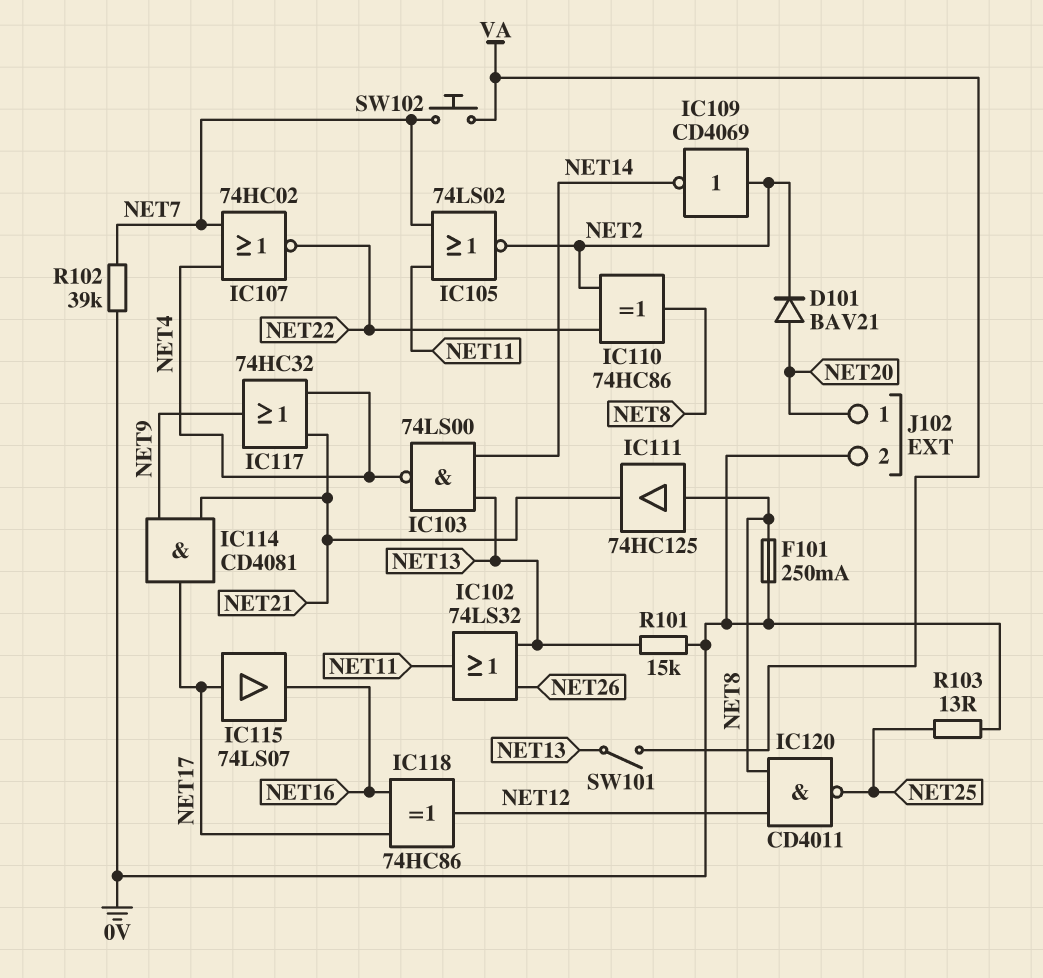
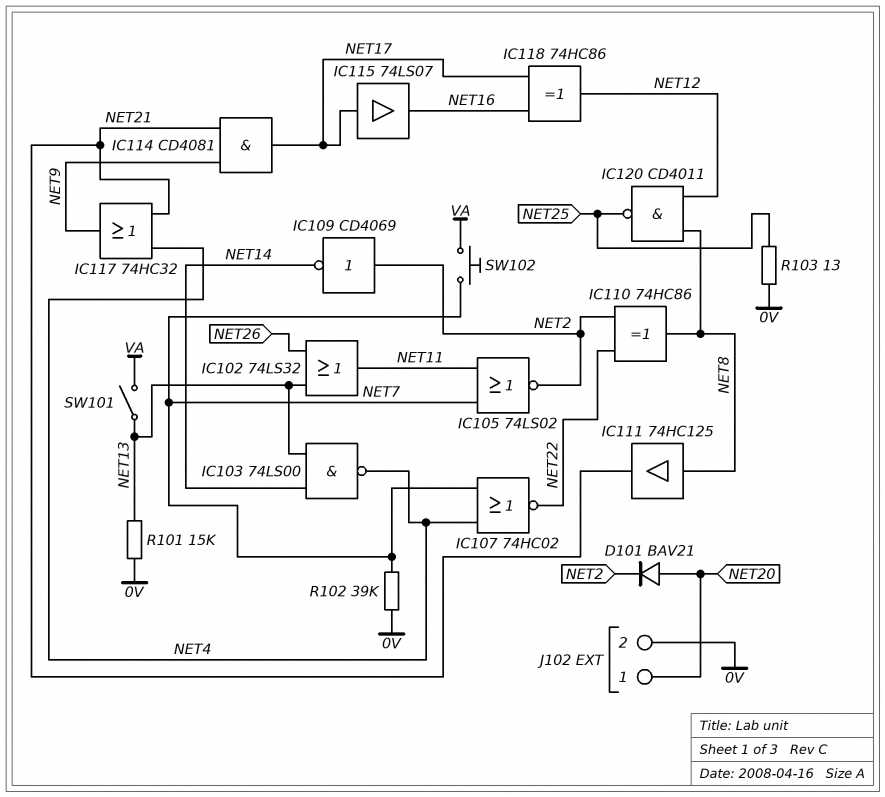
F101: 250mA (0V, NET8) -> none

